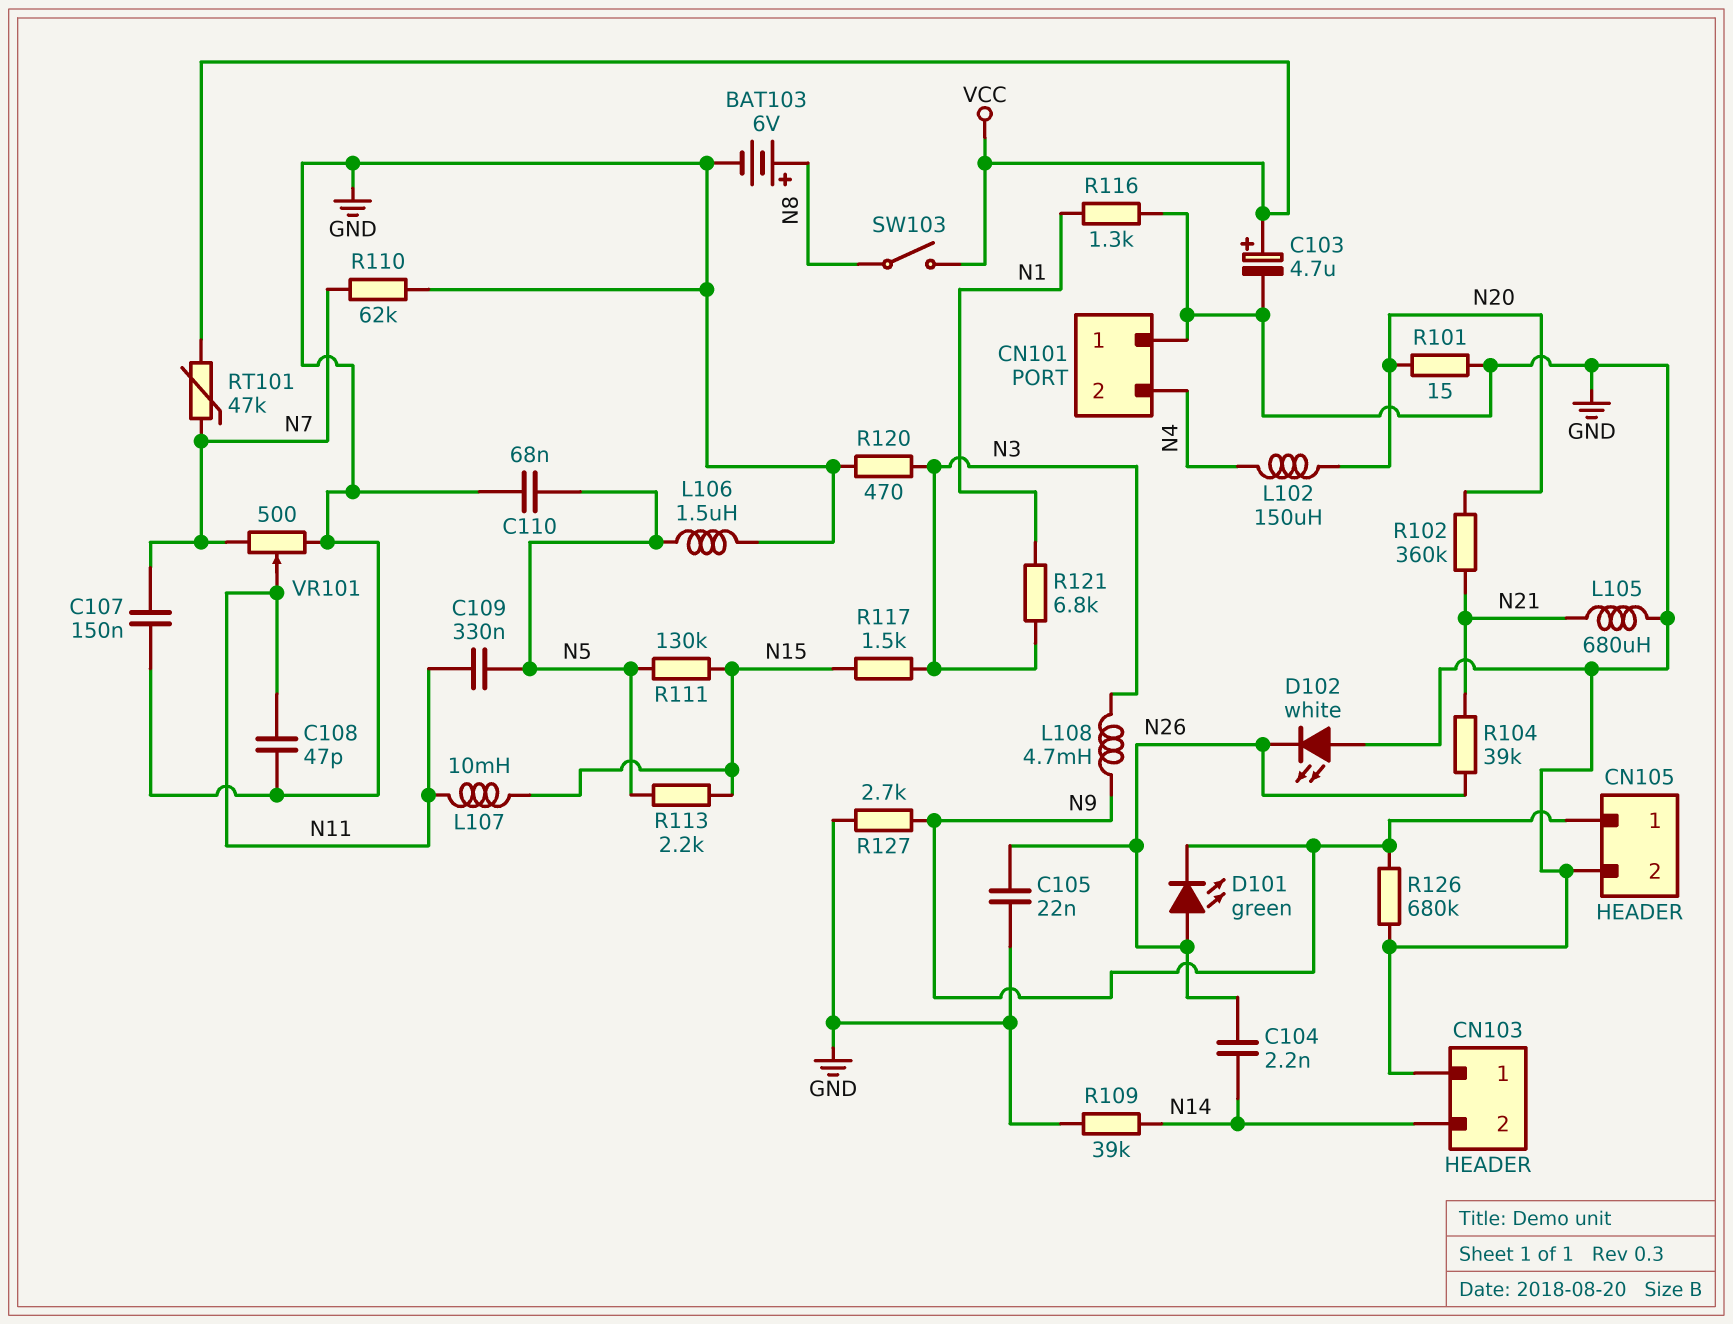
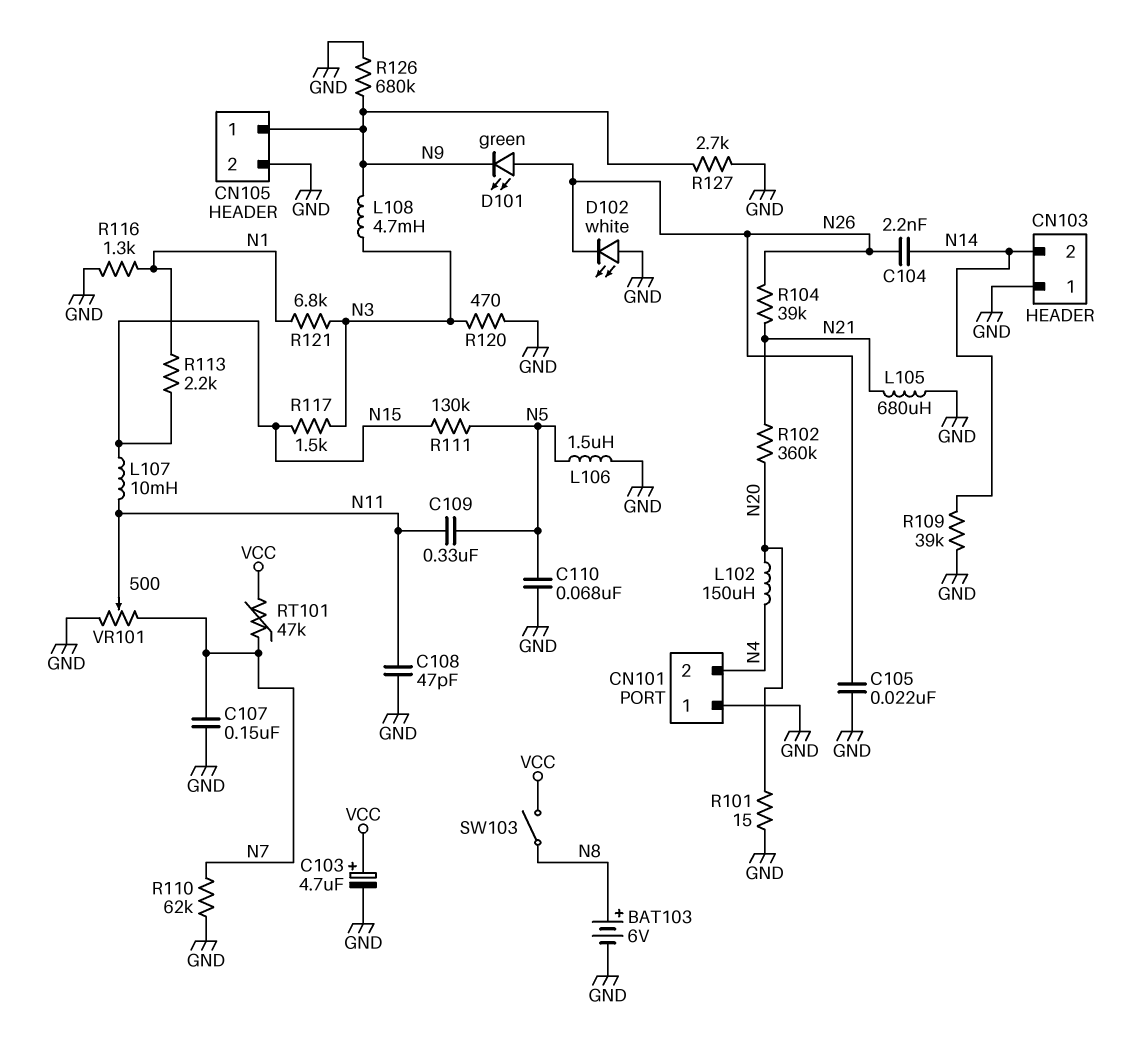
R113: 2.2k (N5, N15) -> 2.2k (N1, N15)

